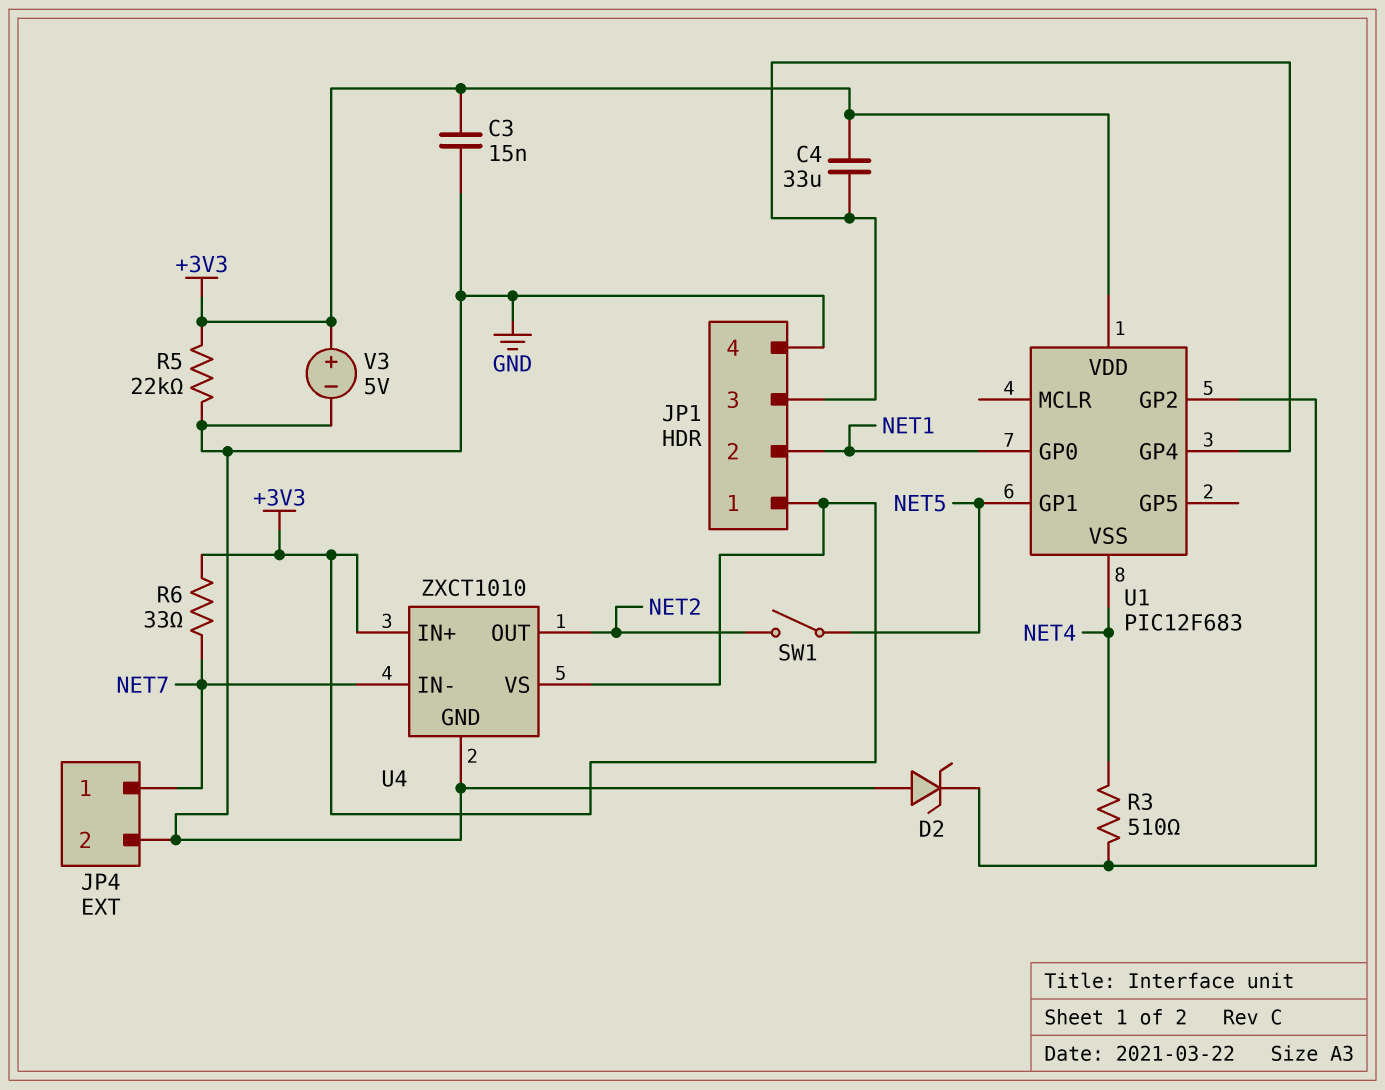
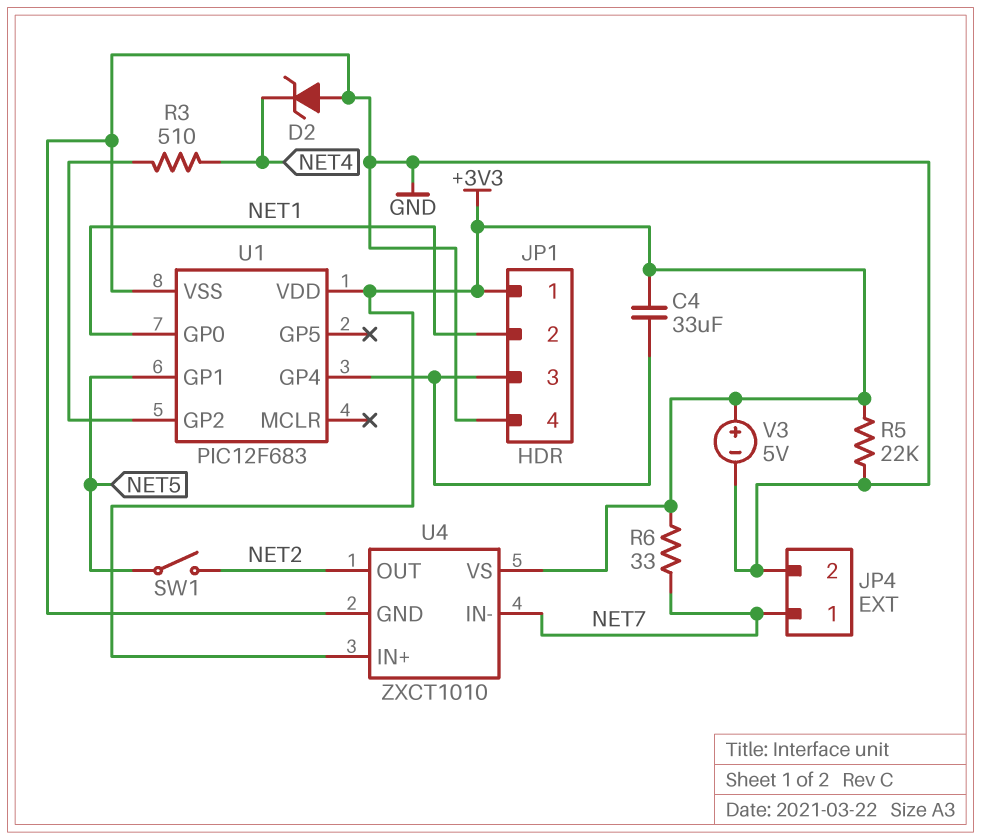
C3: 15nF (+3V3, GND) -> none
D2: zener (A GND, K U1/GP2) -> zener (A GND, K NET4)
U1 pin VSS: NET4 -> GND

